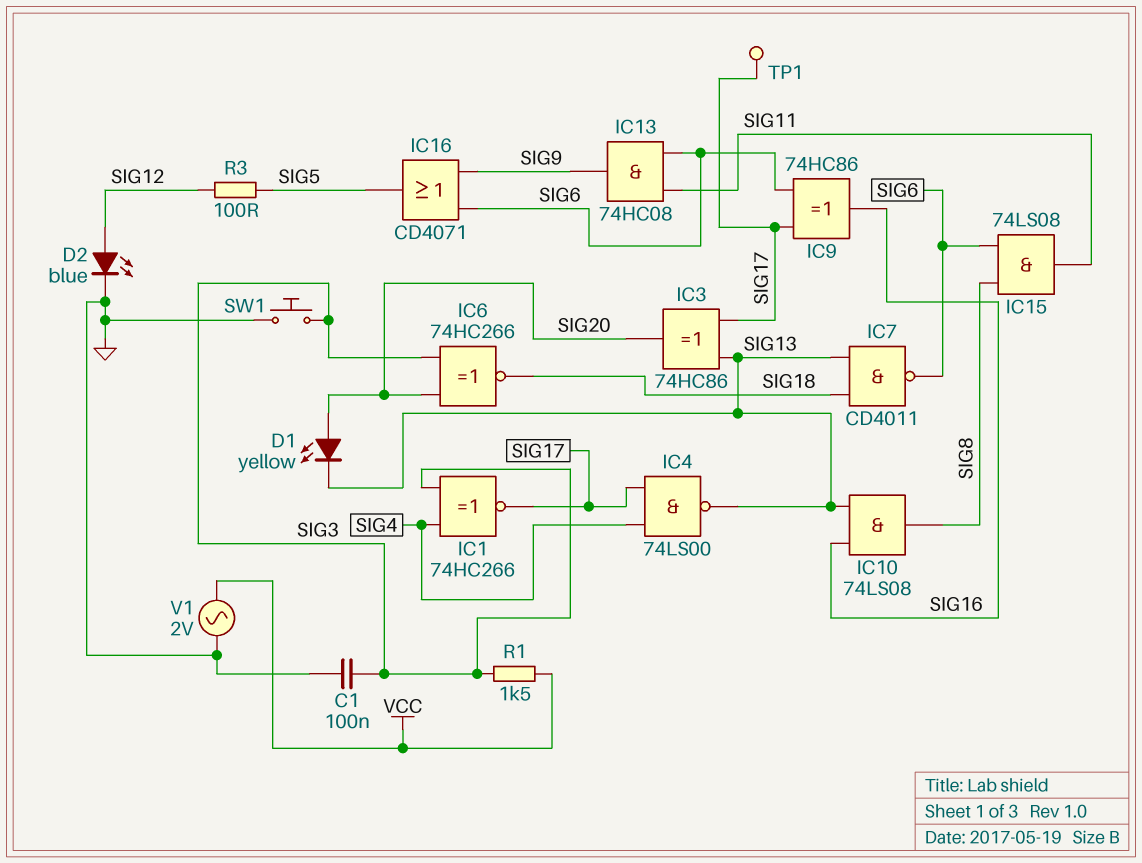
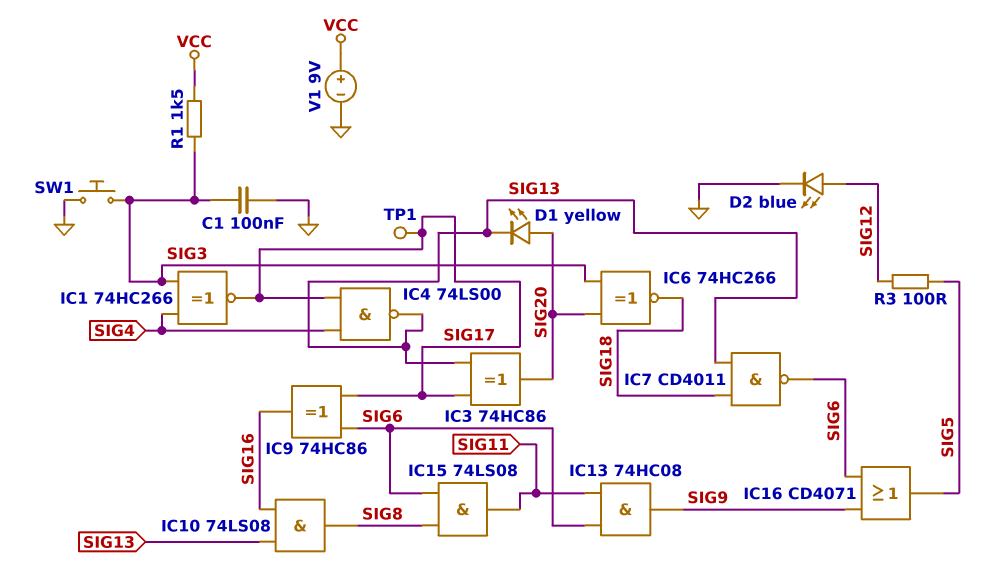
V1: AC 2V (GND, VCC) -> 9V (plus VCC, minus GND)

